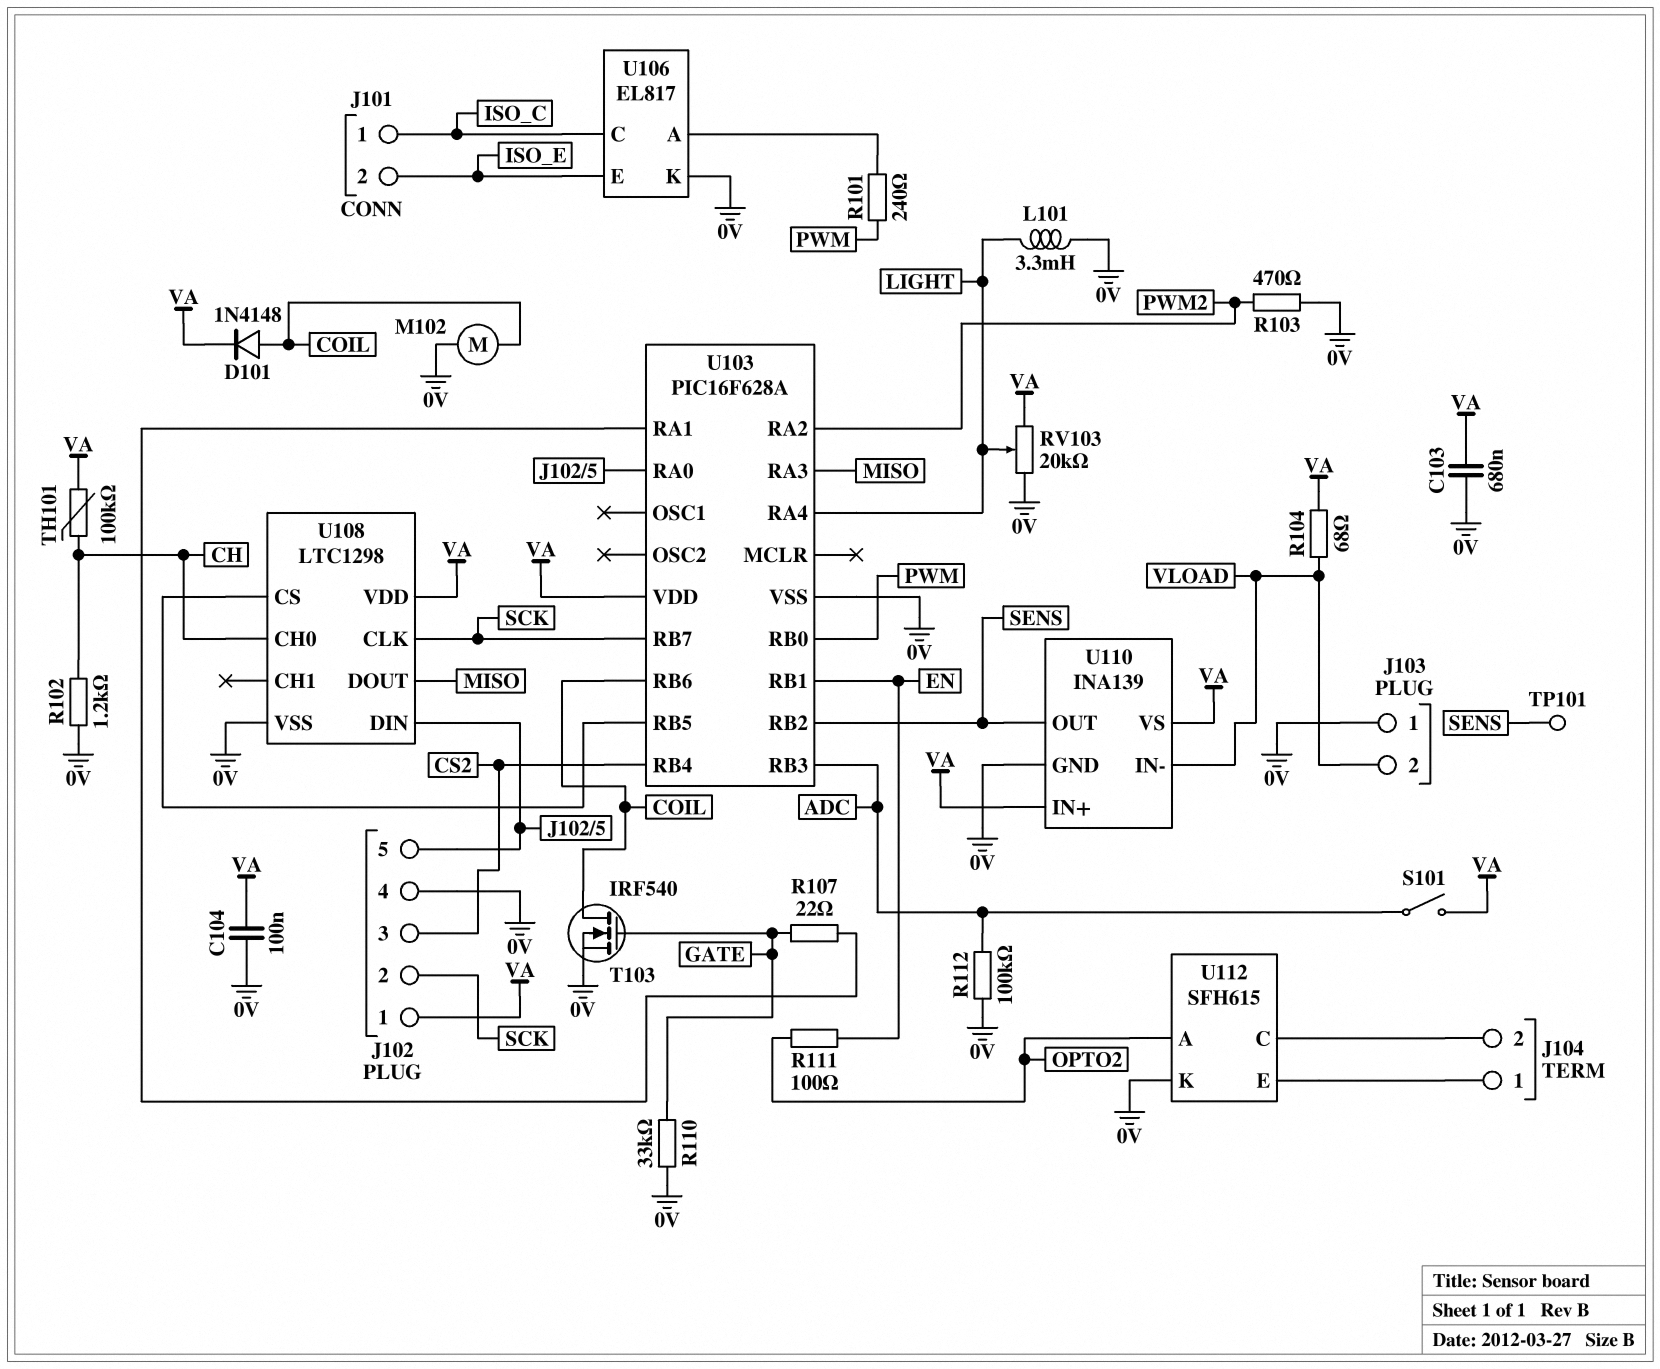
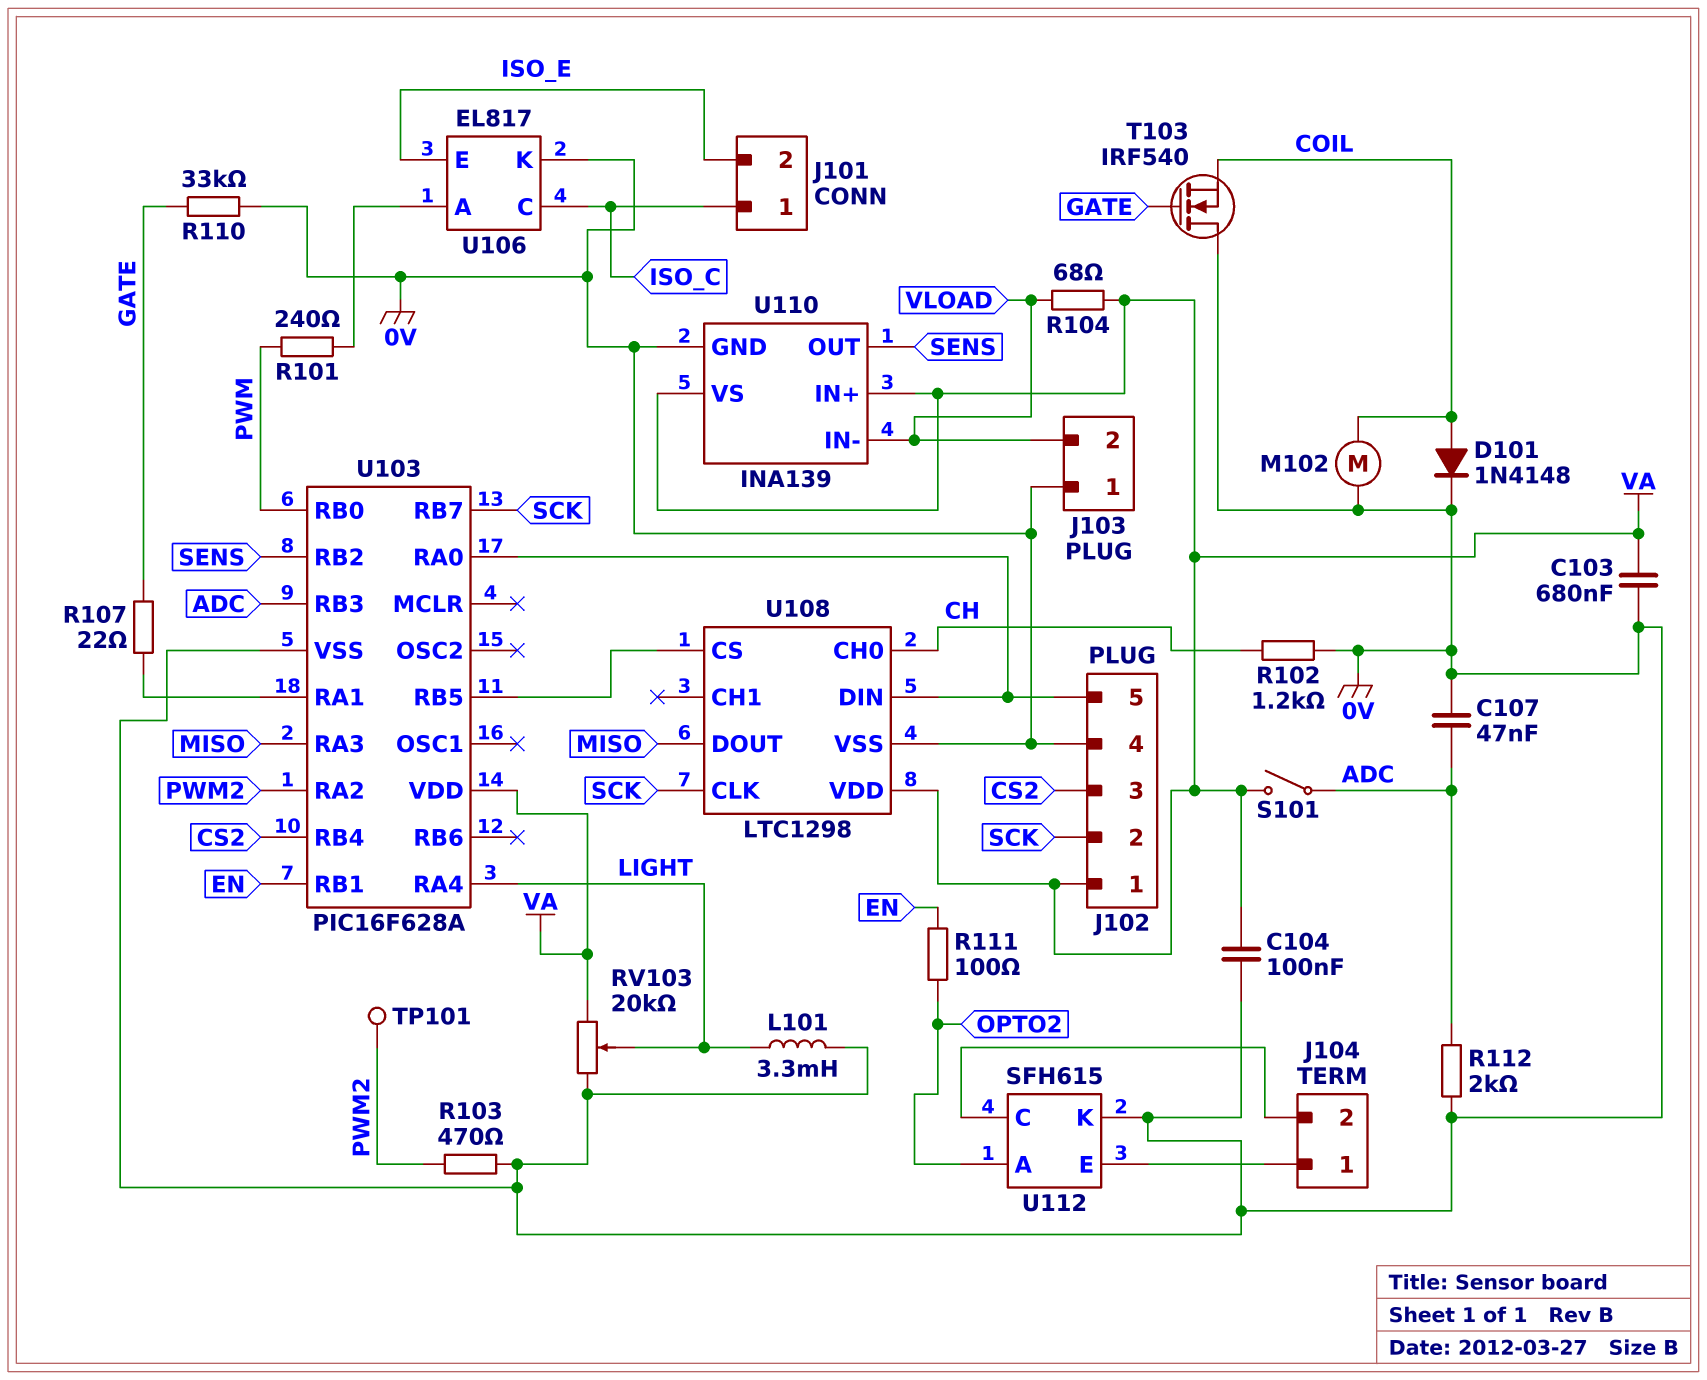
C107: none -> 47nF (0V, ADC)
D101: diode 1N4148 (A COIL, K VA) -> diode 1N4148 (A COIL, K 0V)
R112: 100k (0V, ADC) -> 2k (0V, ADC)
T103: NMOS IRF540 (G GATE, D COIL, S 0V) -> NMOS IRF540 (G GATE, D 0V, S COIL)
TH101: 100k (CH, VA) -> none
TP101: test point (SENS) -> test point (PWM2)
U103 pin RB6: COIL -> none

